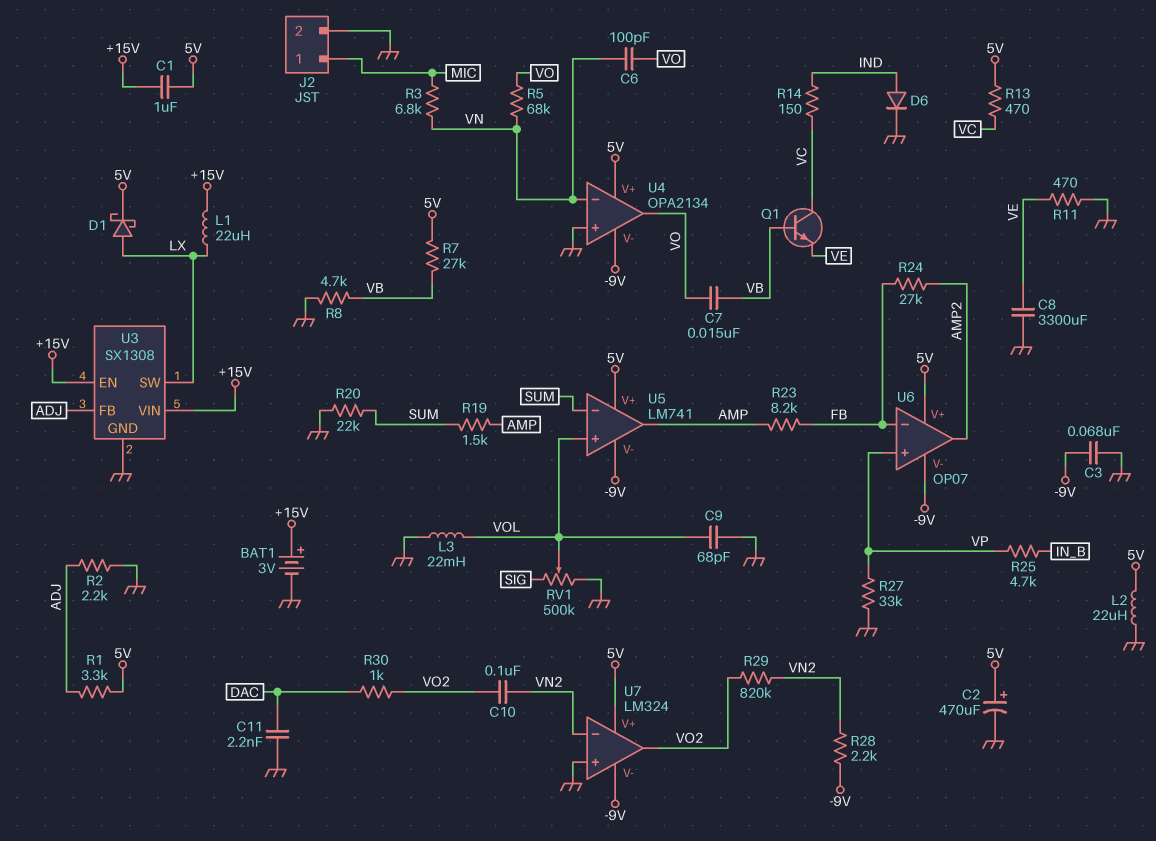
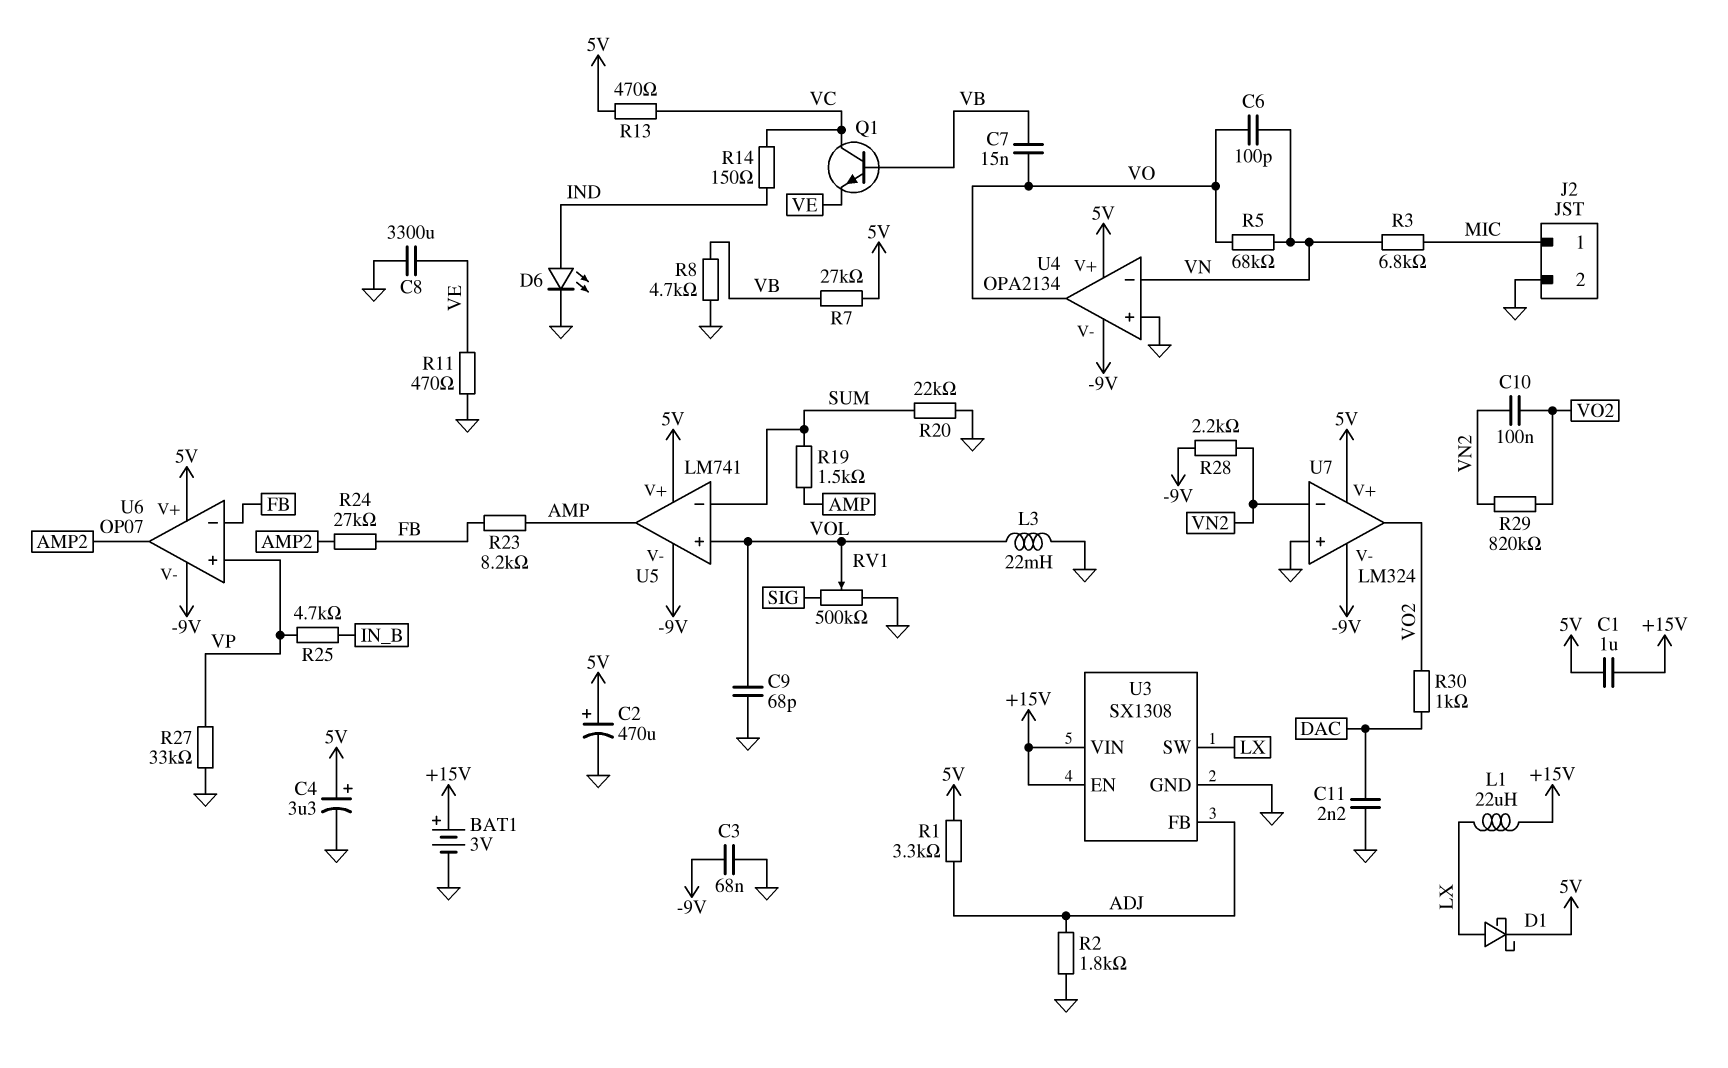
C4: none -> 3.3uF (plus 5V, minus GND)
D6: diode (A IND, K GND) -> LED (A IND, K GND)
L2: 22uH (5V, GND) -> none
R2: 2.2k (ADJ, GND) -> 1.8k (ADJ, GND)

